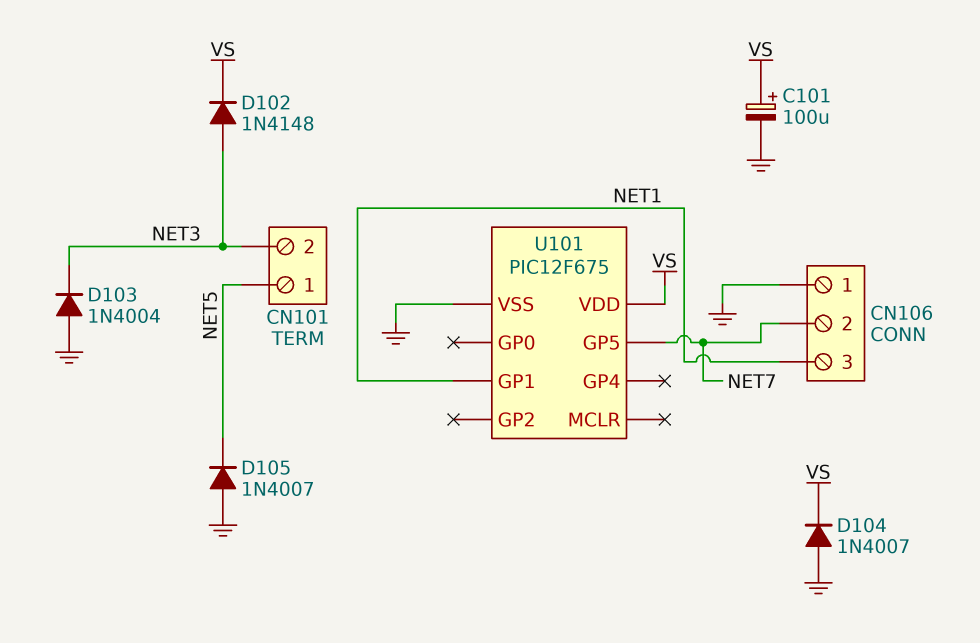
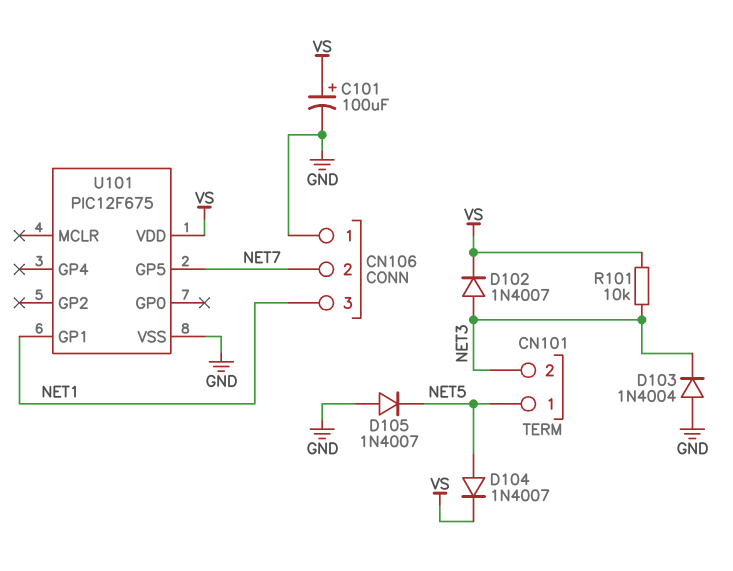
D102: diode 1N4148 (A NET3, K VS) -> diode 1N4007 (A NET3, K VS)
D104: diode 1N4007 (A GND, K VS) -> diode 1N4007 (A NET5, K VS)
R101: none -> 10k (NET3, VS)

